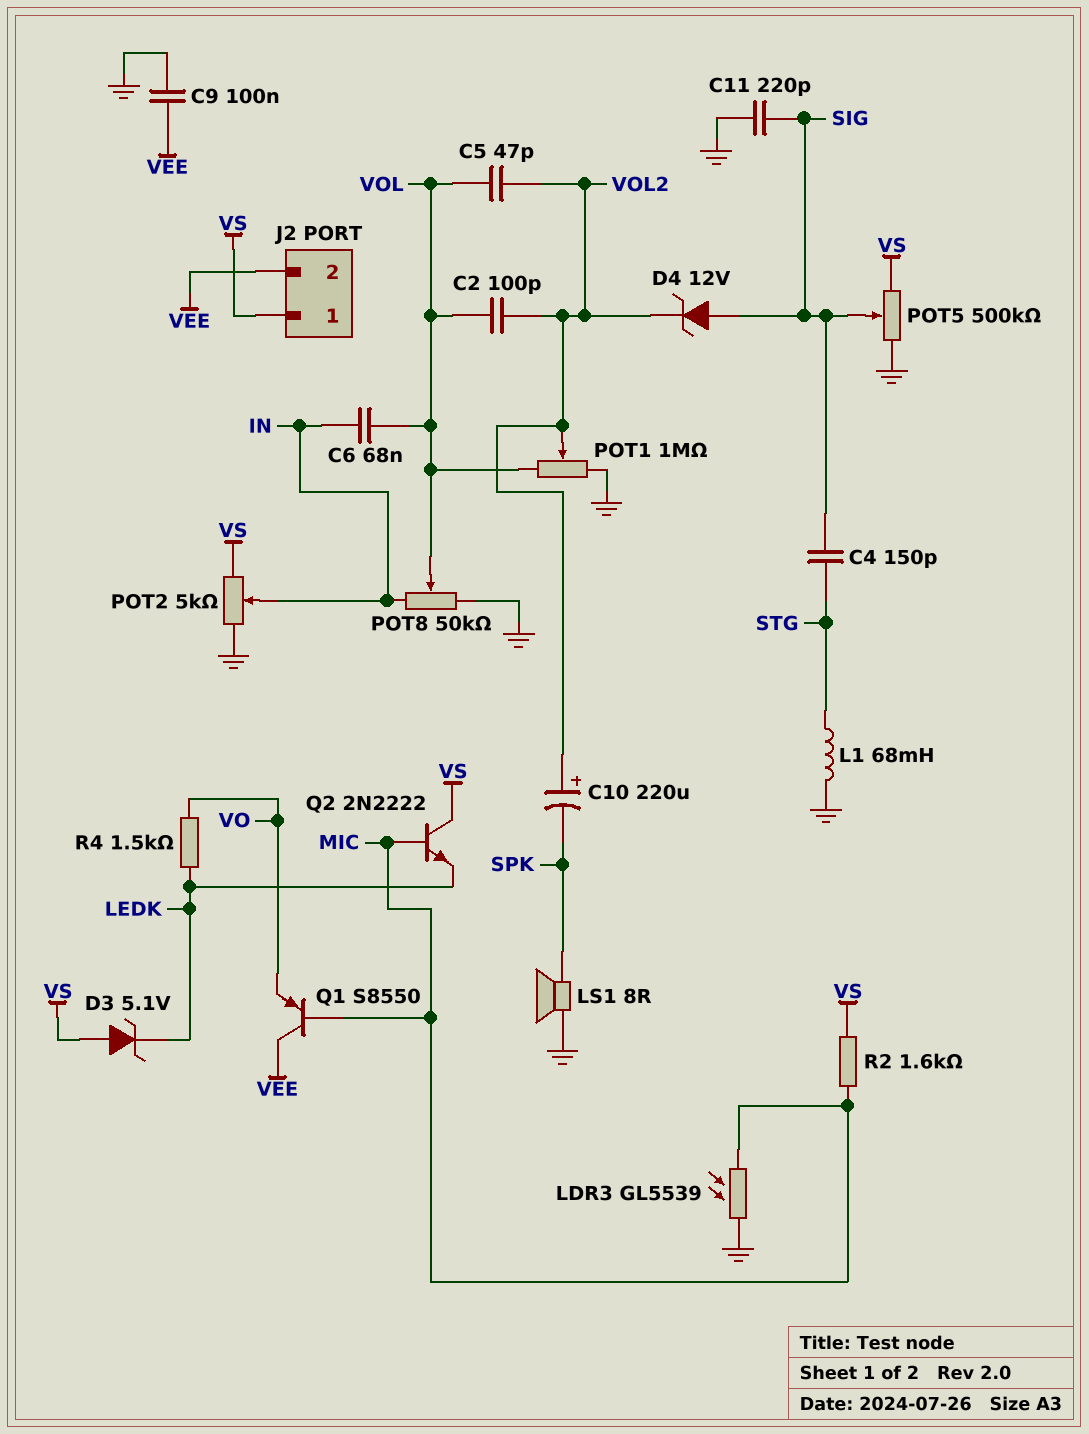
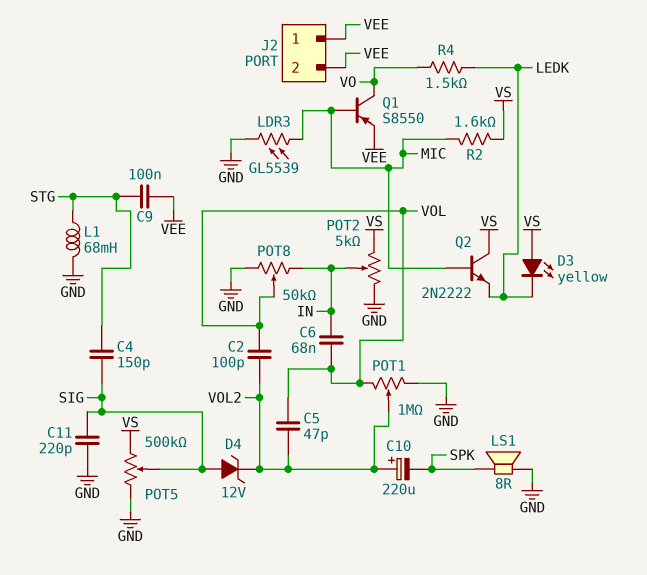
C9: 100nF (GND, VEE) -> 100nF (STG, VEE)
D3: zener 5.1V (A VS, K LEDK) -> LED yellow (A VS, K LEDK)
J2 pin 1: VS -> VEE
Q1: PNP S8550 (B MIC, C VEE, E VO) -> PNP S8550 (B MIC, C VO, E VEE)

